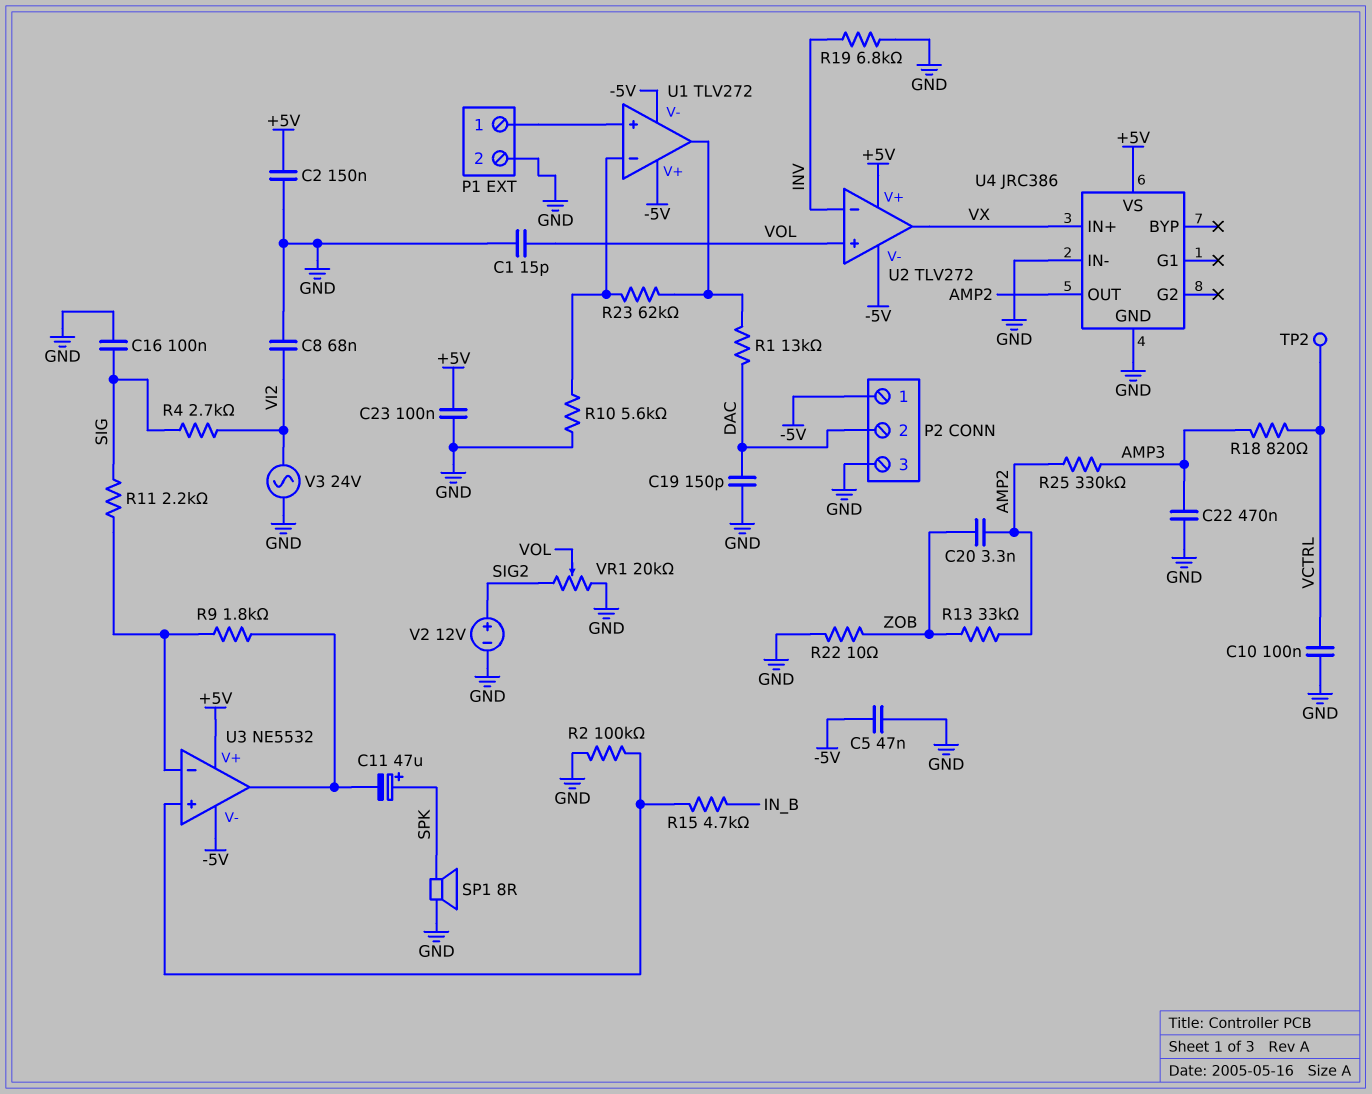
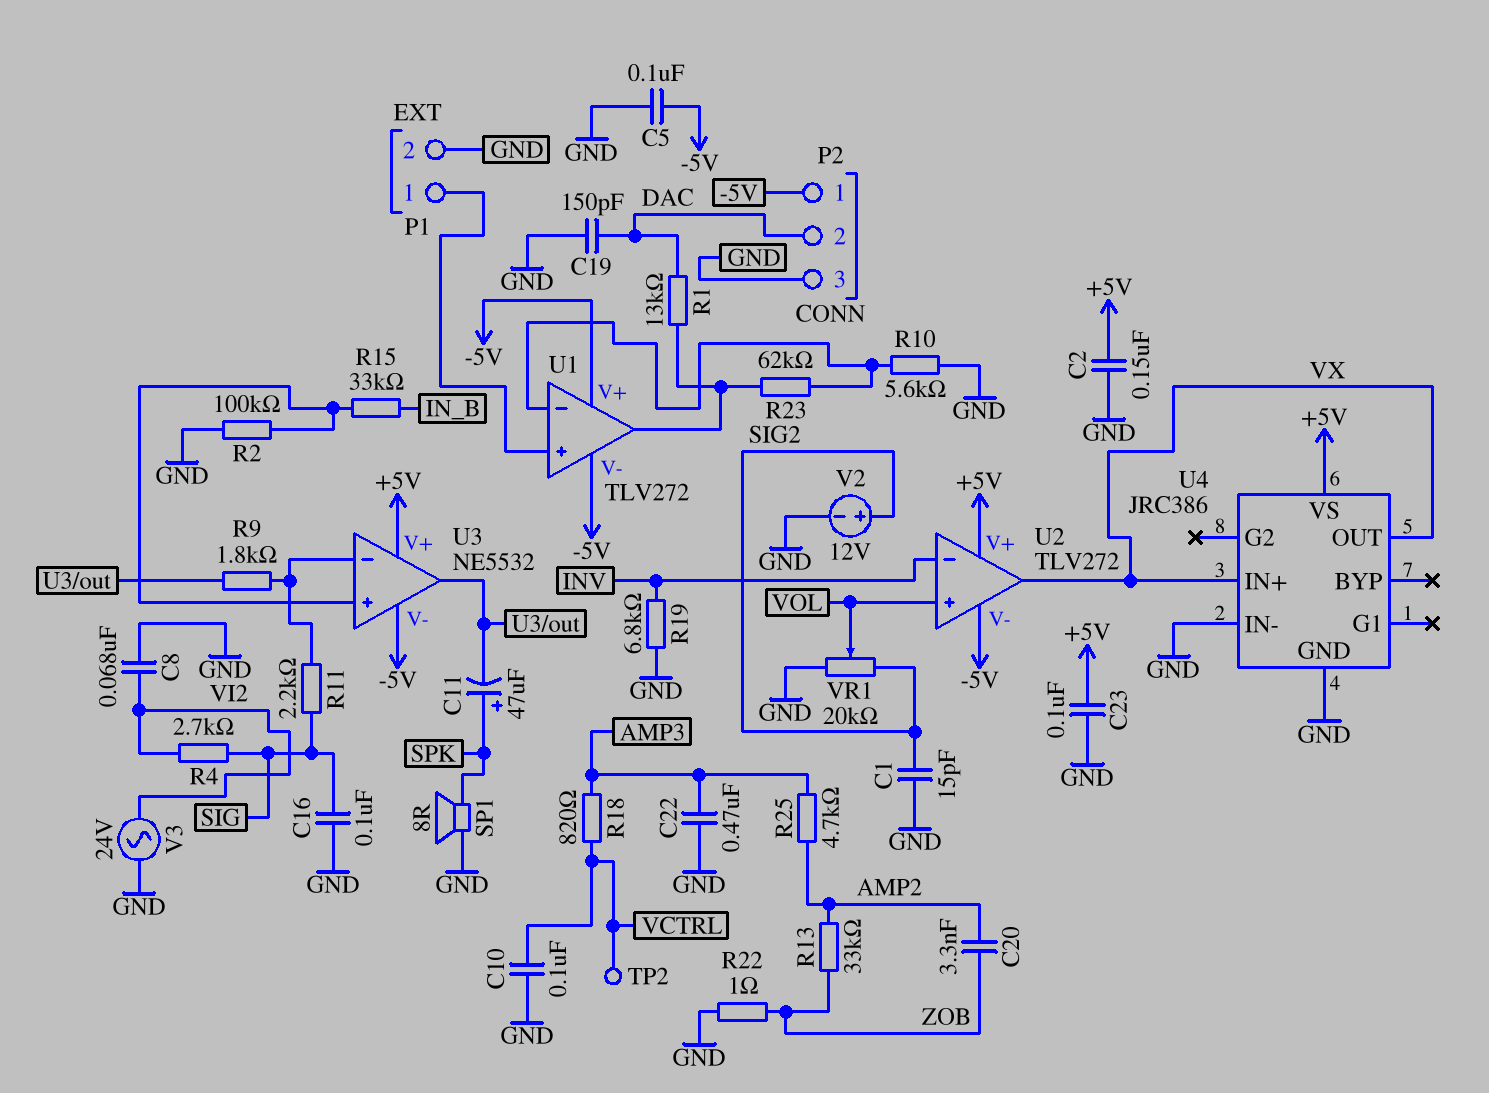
C1: 15pF (GND, VOL) -> 15pF (GND, SIG2)
C5: 47nF (-5V, GND) -> 100nF (-5V, GND)
R15: 4.7k (IN_B, U3/in+) -> 33k (IN_B, U3/in+)
R22: 10 (GND, ZOB) -> 1 (GND, ZOB)
R25: 330k (AMP2, AMP3) -> 4.7k (AMP2, AMP3)
U4 pin OUT: AMP2 -> VX

